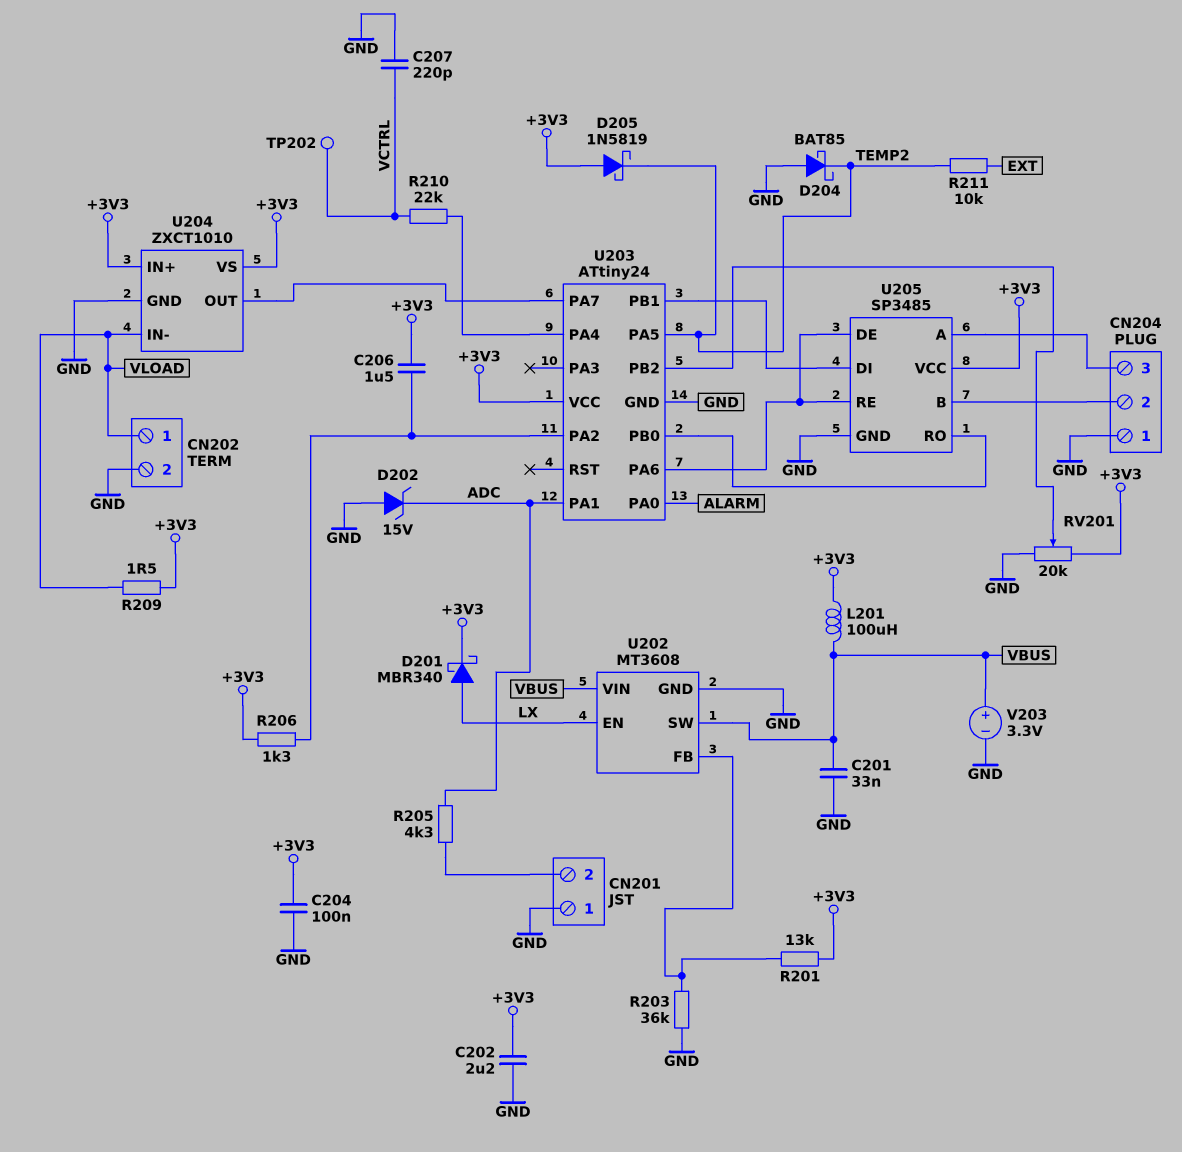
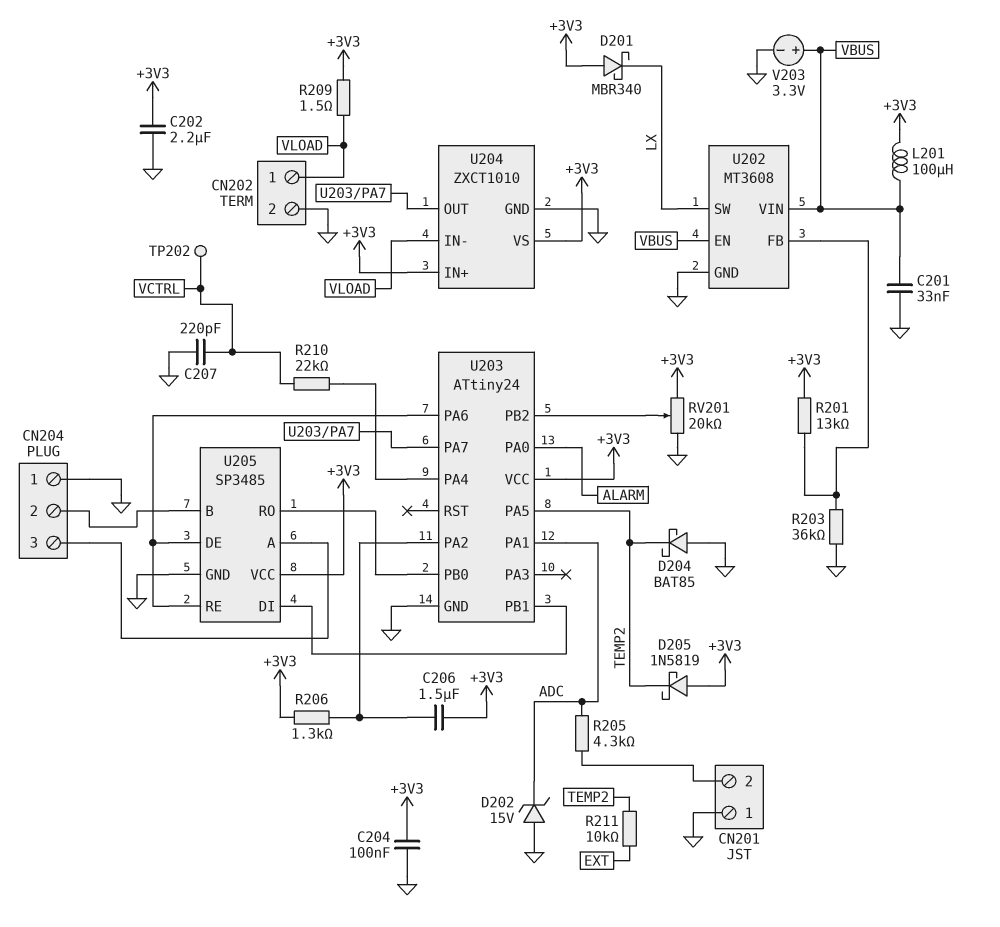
D201: schottky MBR340 (A LX, K +3V3) -> schottky MBR340 (A +3V3, K LX)
U202 pin EN: LX -> VBUS
U202 pin SW: VBUS -> LX

